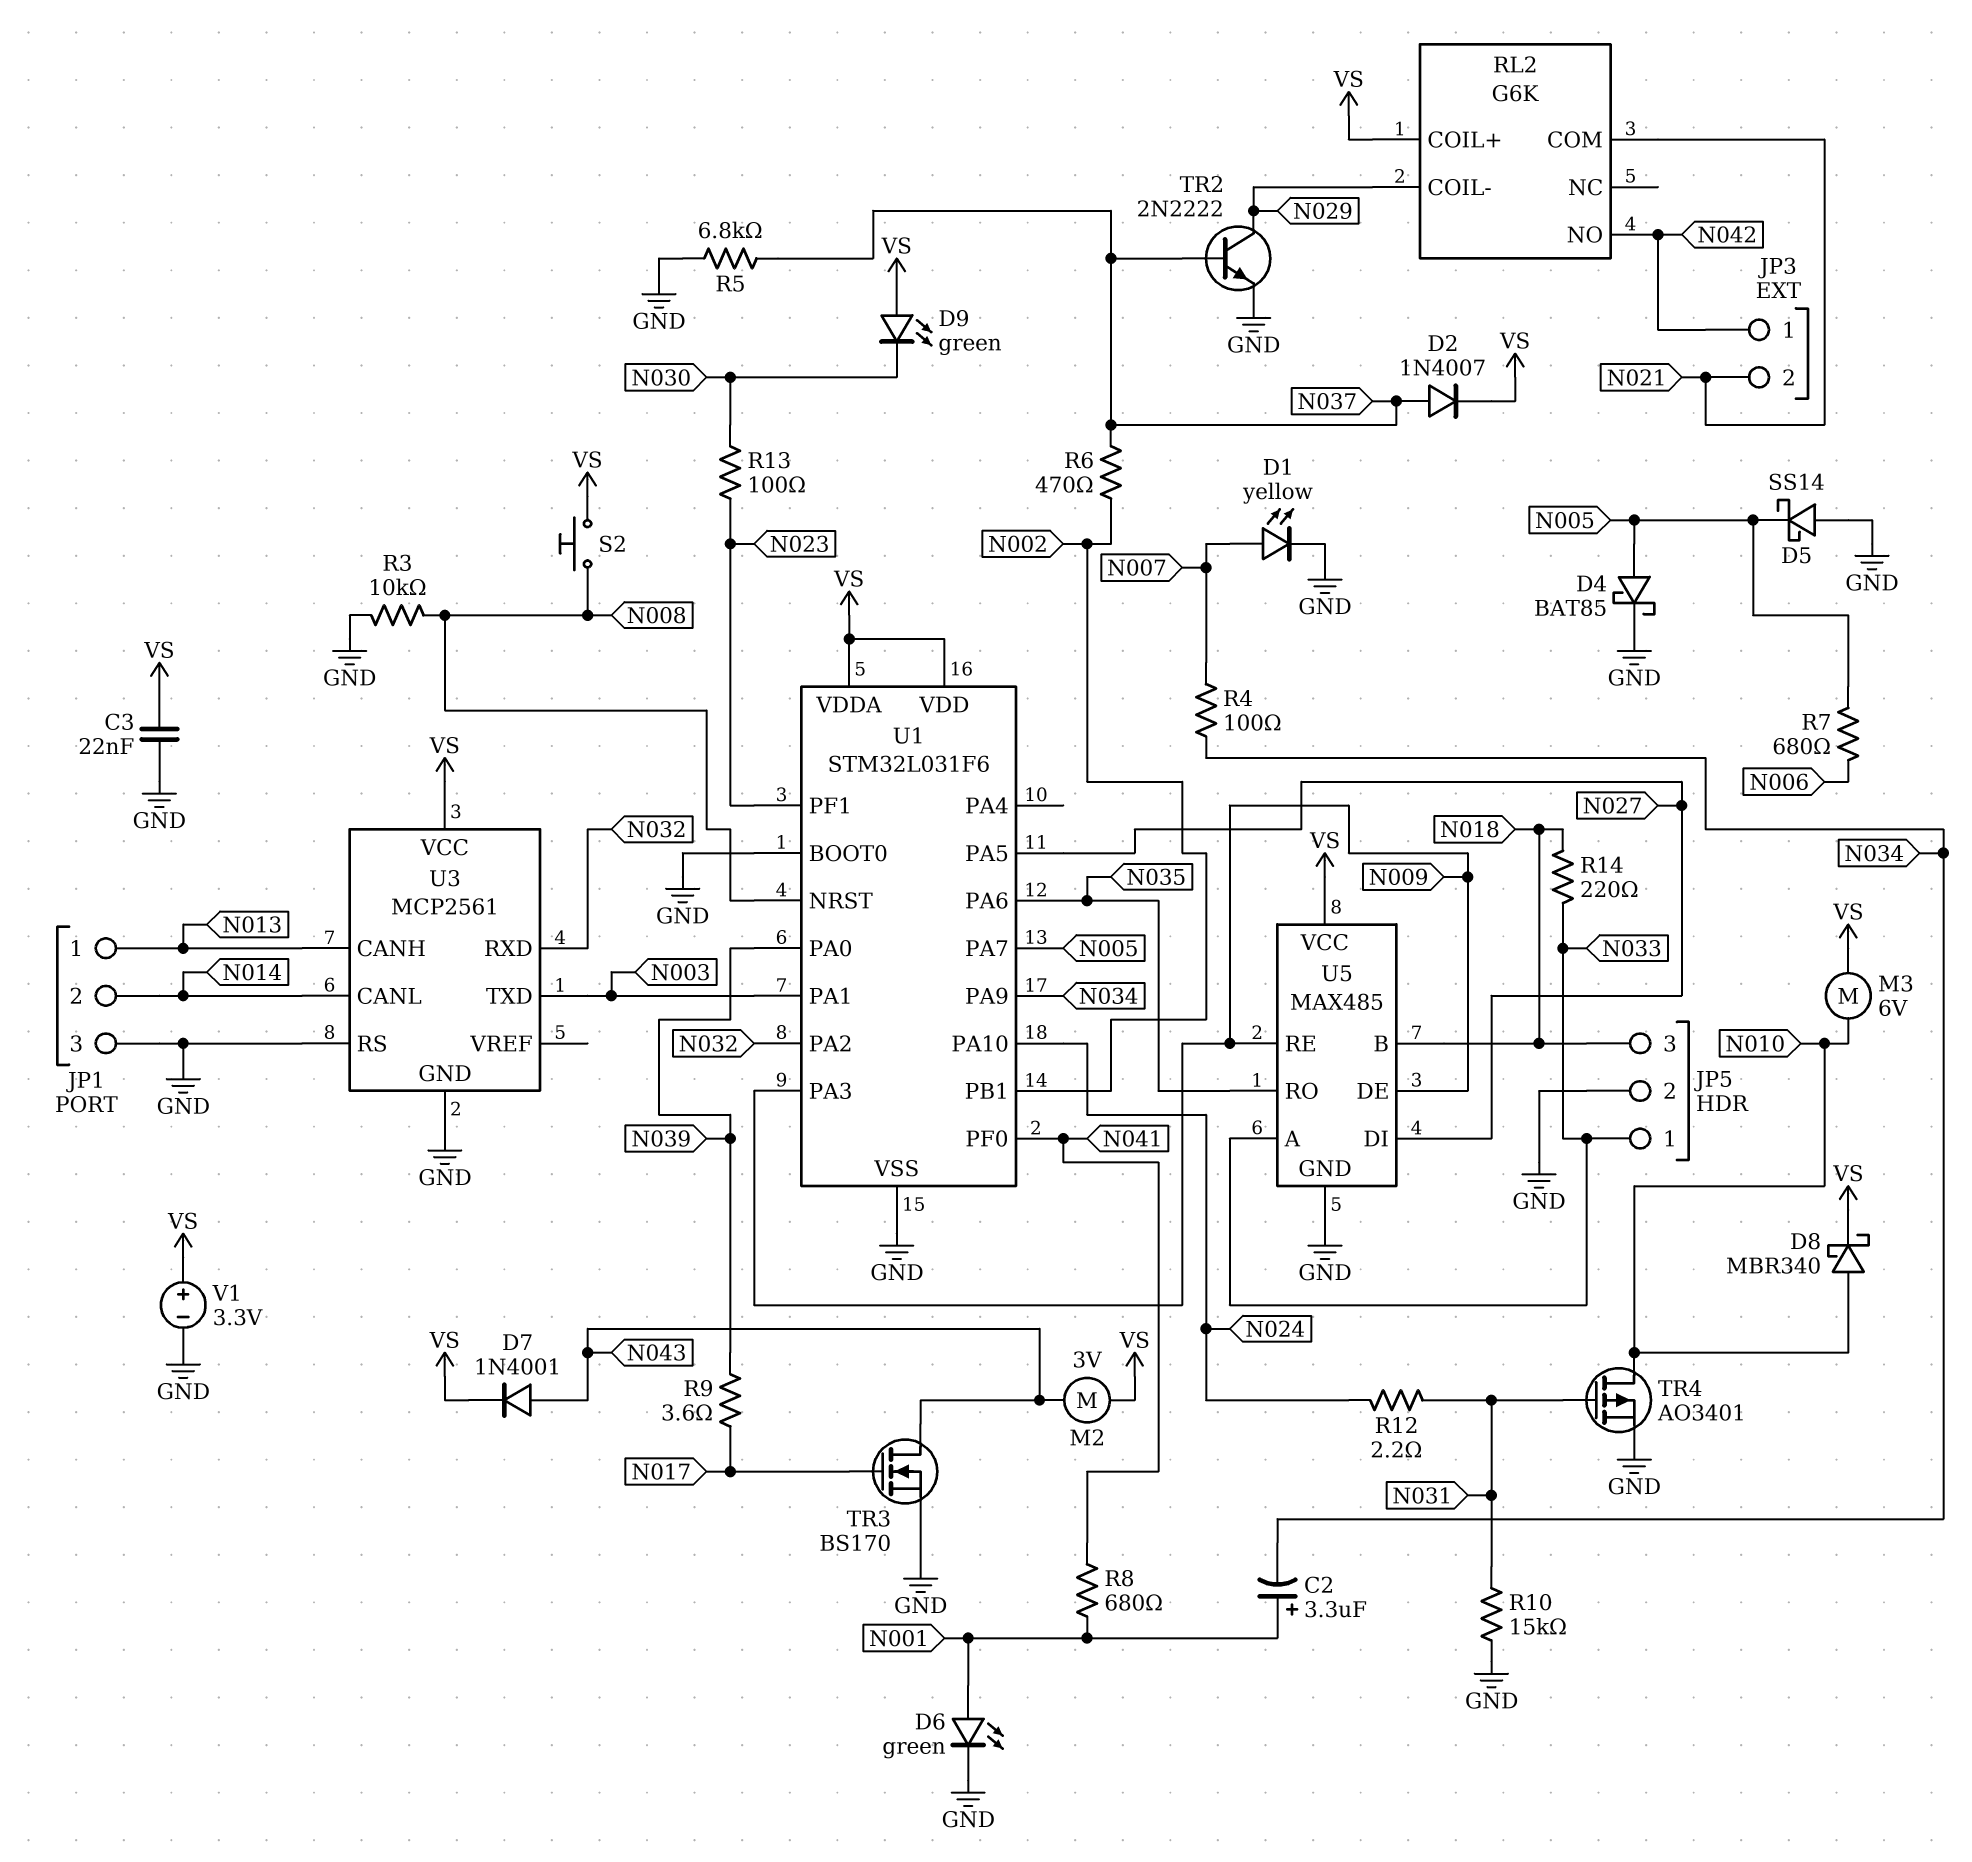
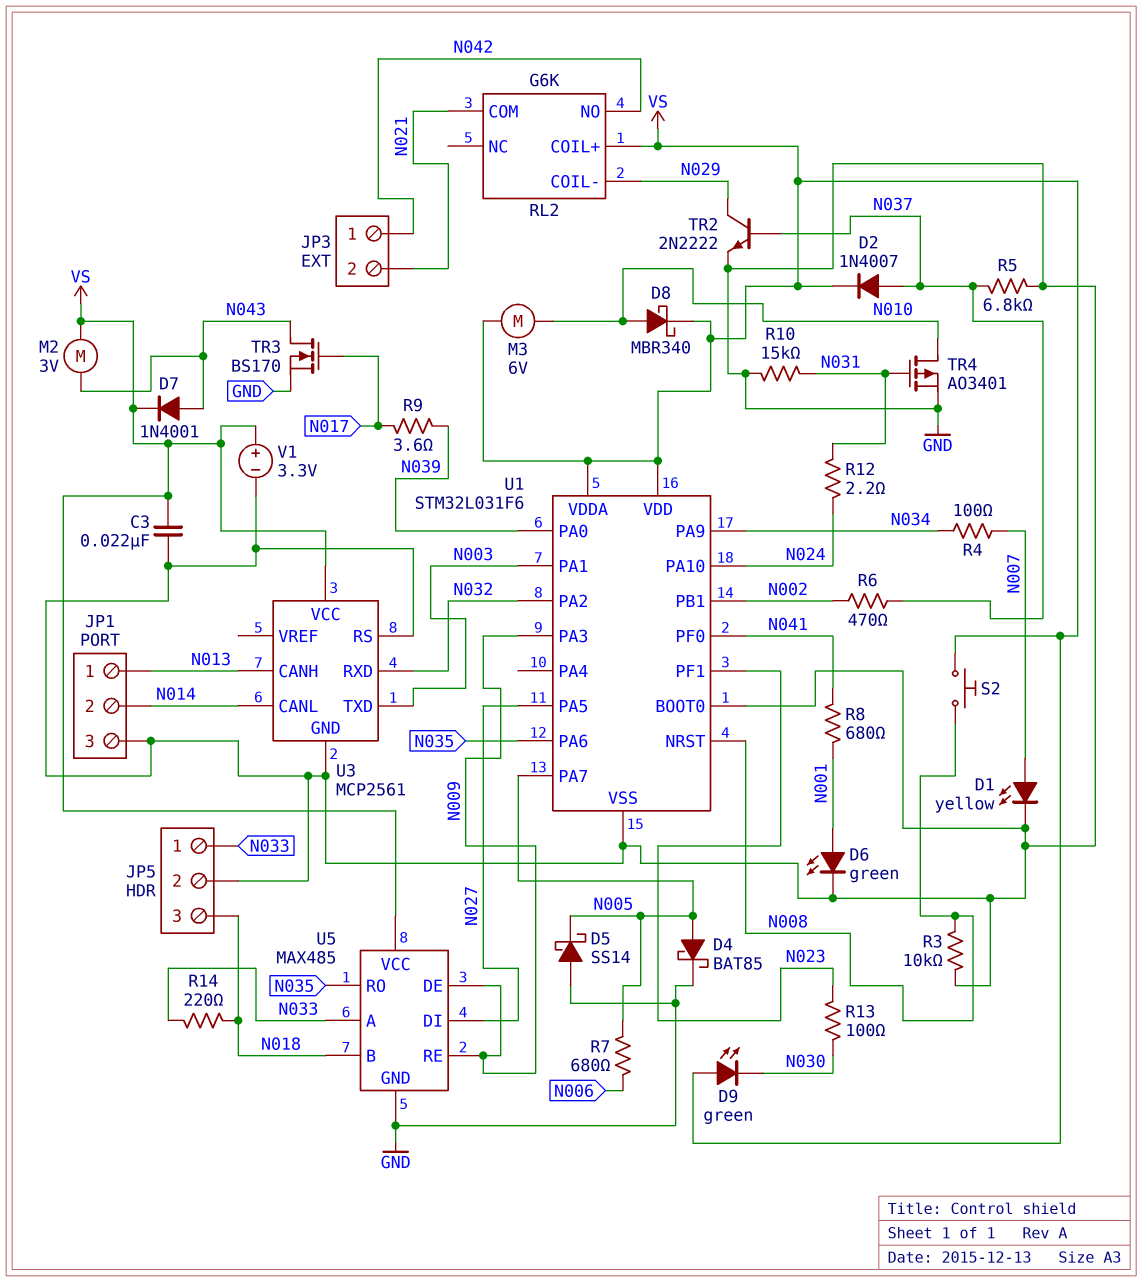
C2: 3.3uF (plus N001, minus N034) -> none

